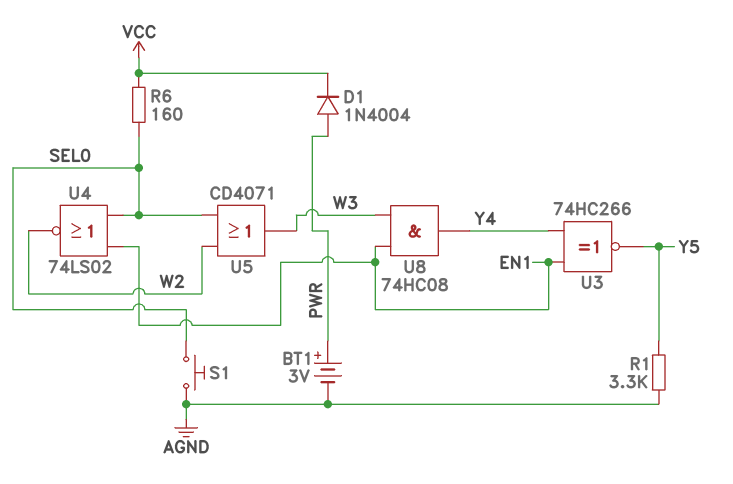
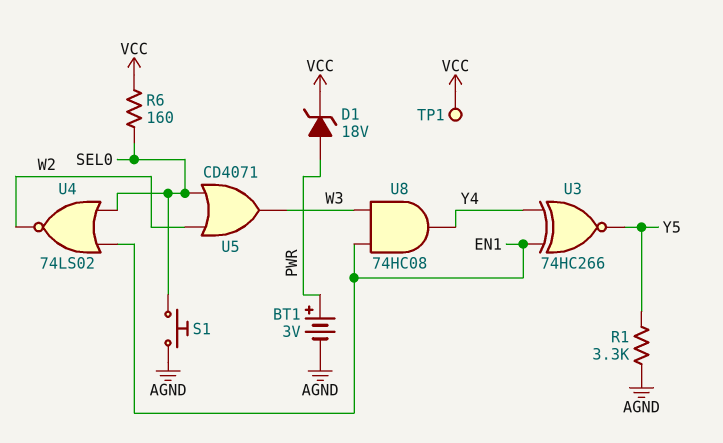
D1: diode 1N4004 (A PWR, K VCC) -> zener 18V (A PWR, K VCC)
TP1: none -> test point (VCC)

